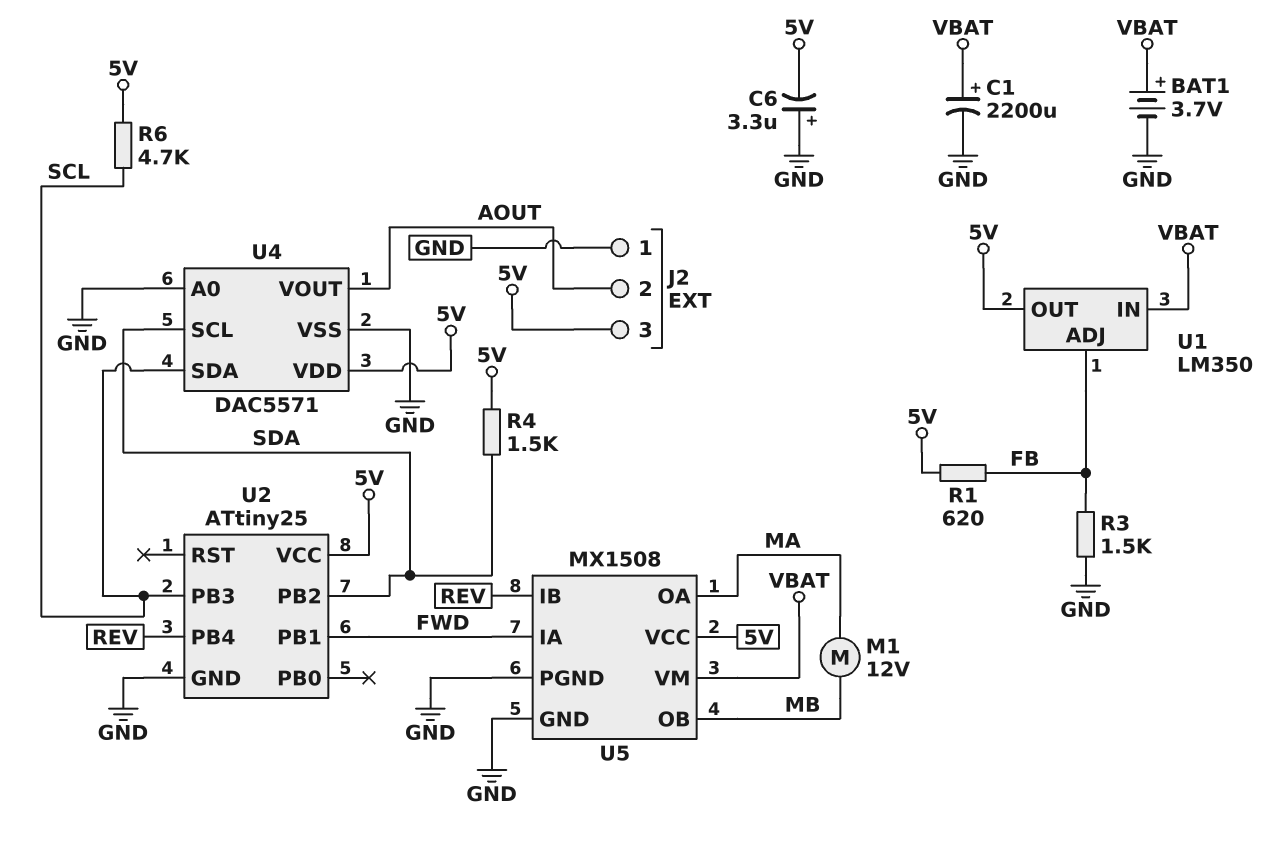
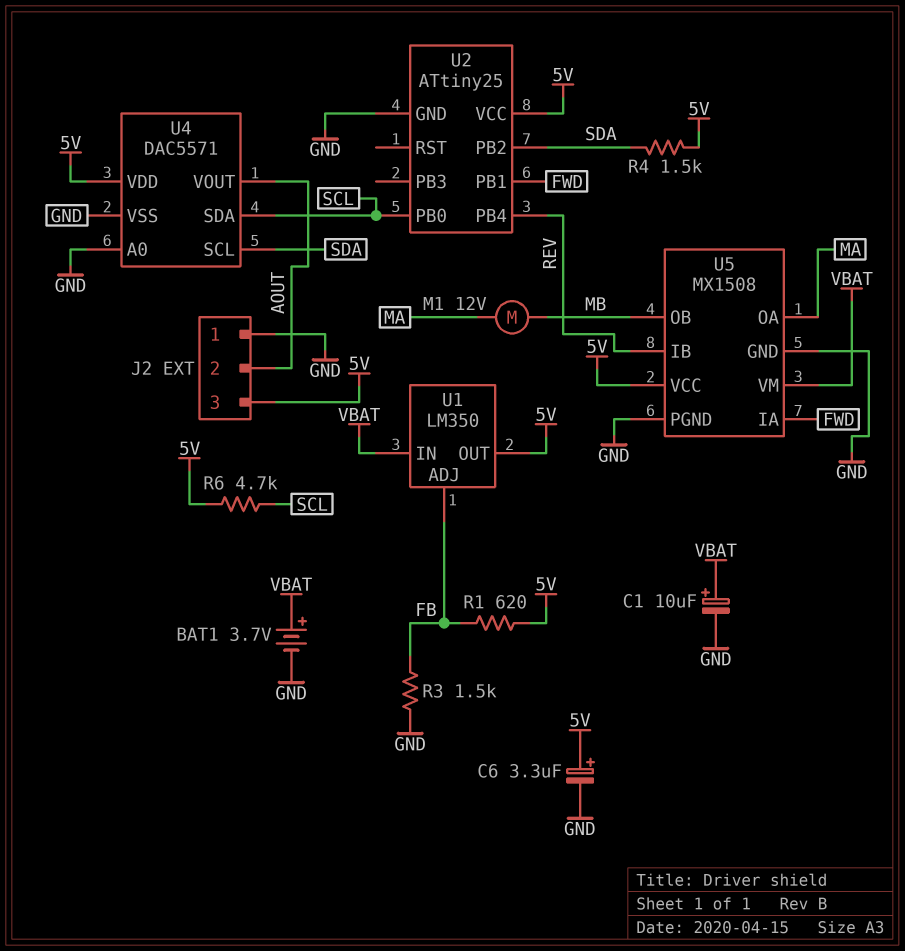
C1: 2200uF (plus VBAT, minus GND) -> 10uF (plus VBAT, minus GND)
C6: 3.3uF (plus GND, minus 5V) -> 3.3uF (plus 5V, minus GND)
U2 pin PB0: none -> SCL
U2 pin PB3: SCL -> none

